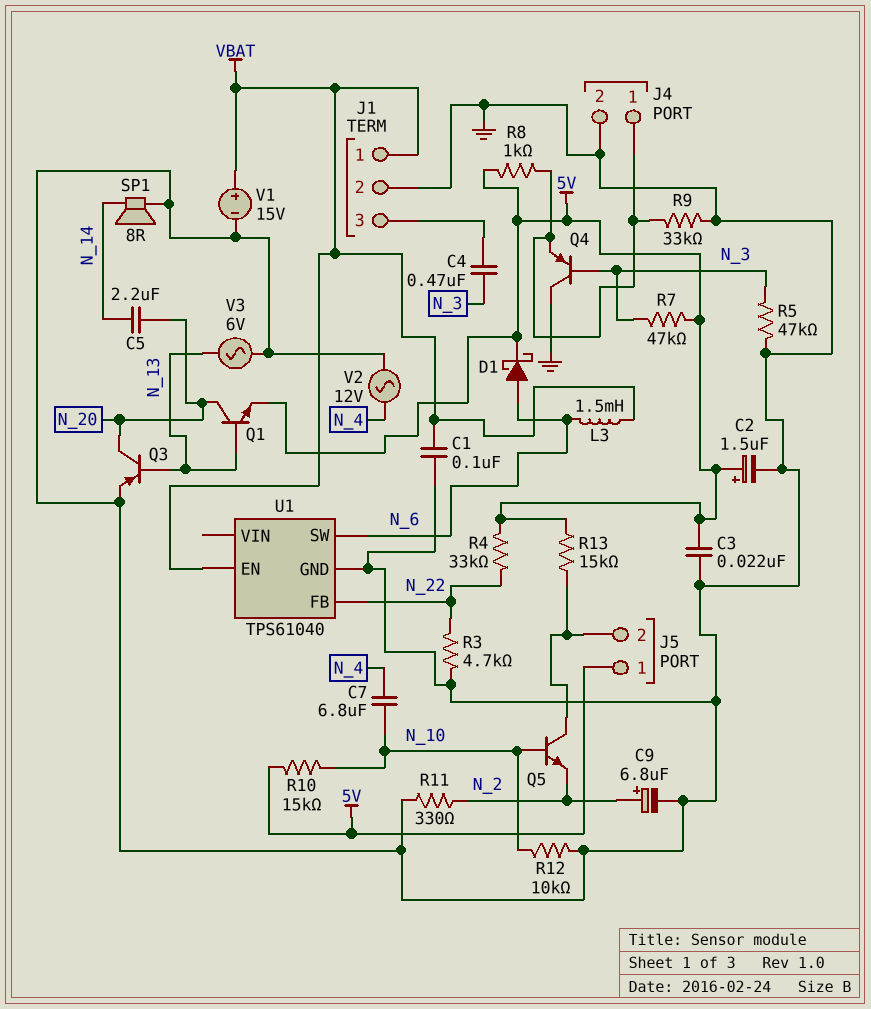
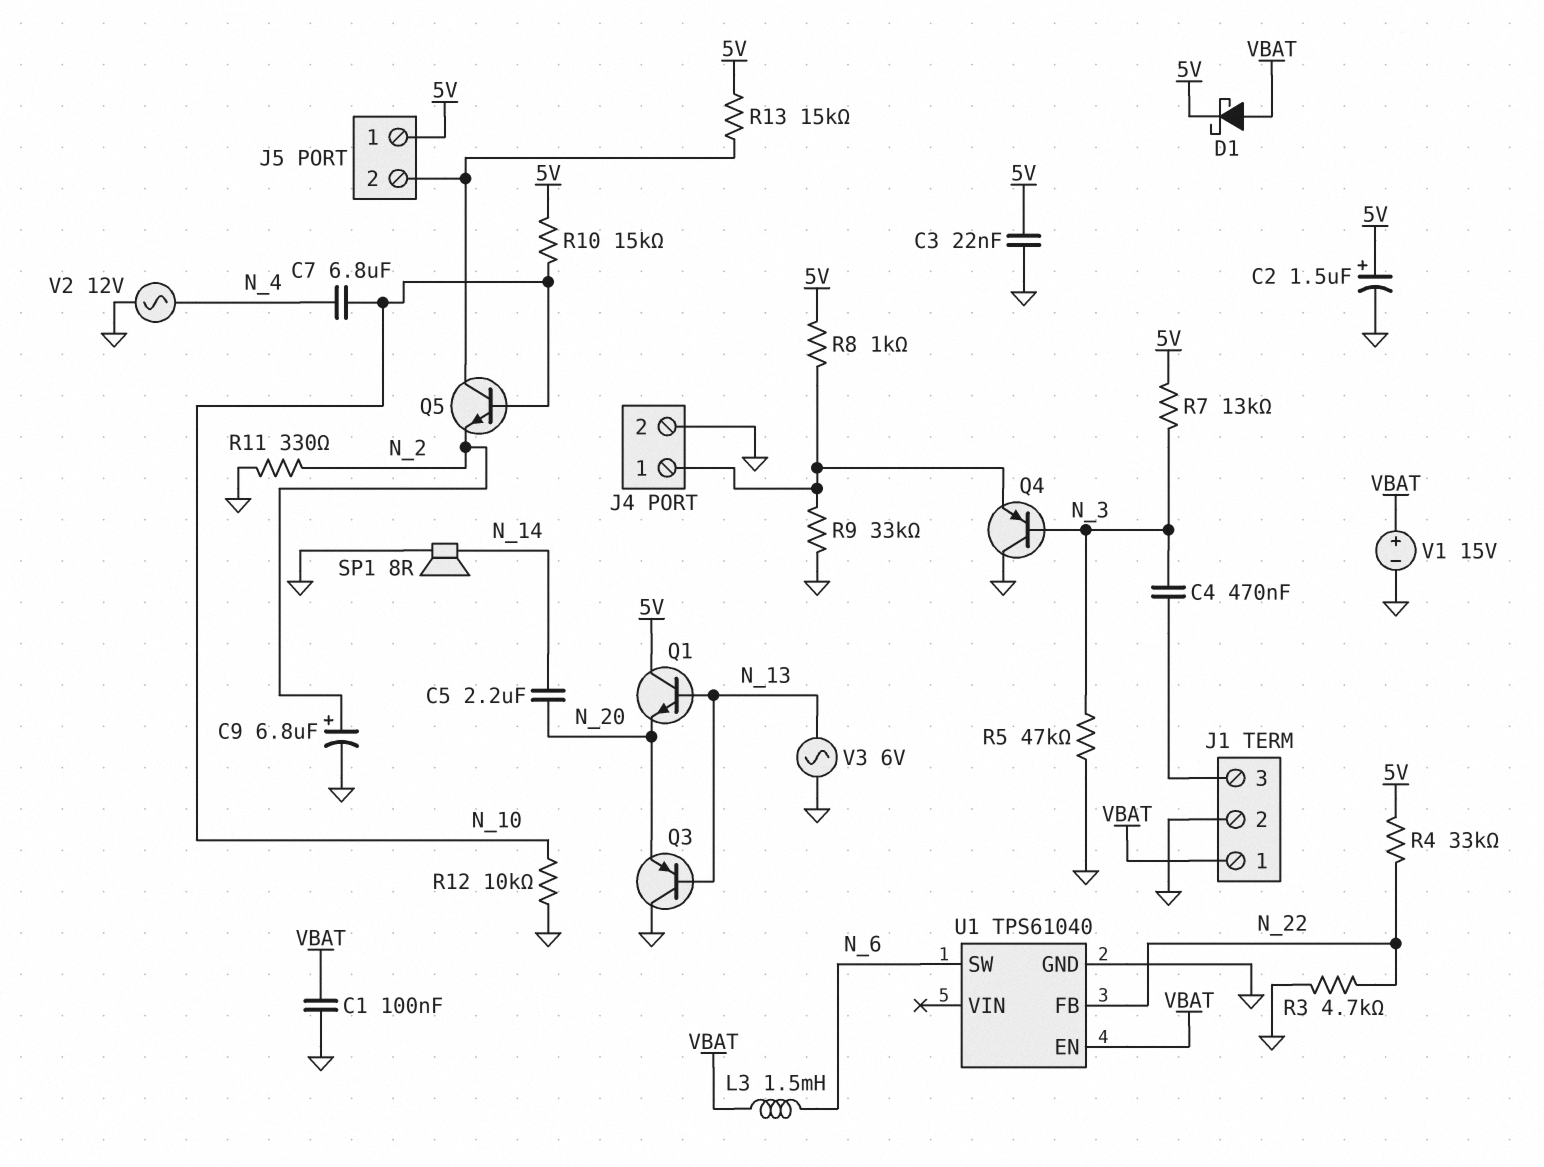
D1: schottky (A N_6, K 5V) -> schottky (A VBAT, K 5V)
Q1: NPN (B N_13, C N_20, E 5V) -> NPN (B N_13, C 5V, E N_20)
Q3: PNP (B N_13, C N_20, E GND) -> PNP (B N_13, C GND, E N_20)
R7: 47k (5V, N_3) -> 13k (5V, N_3)

